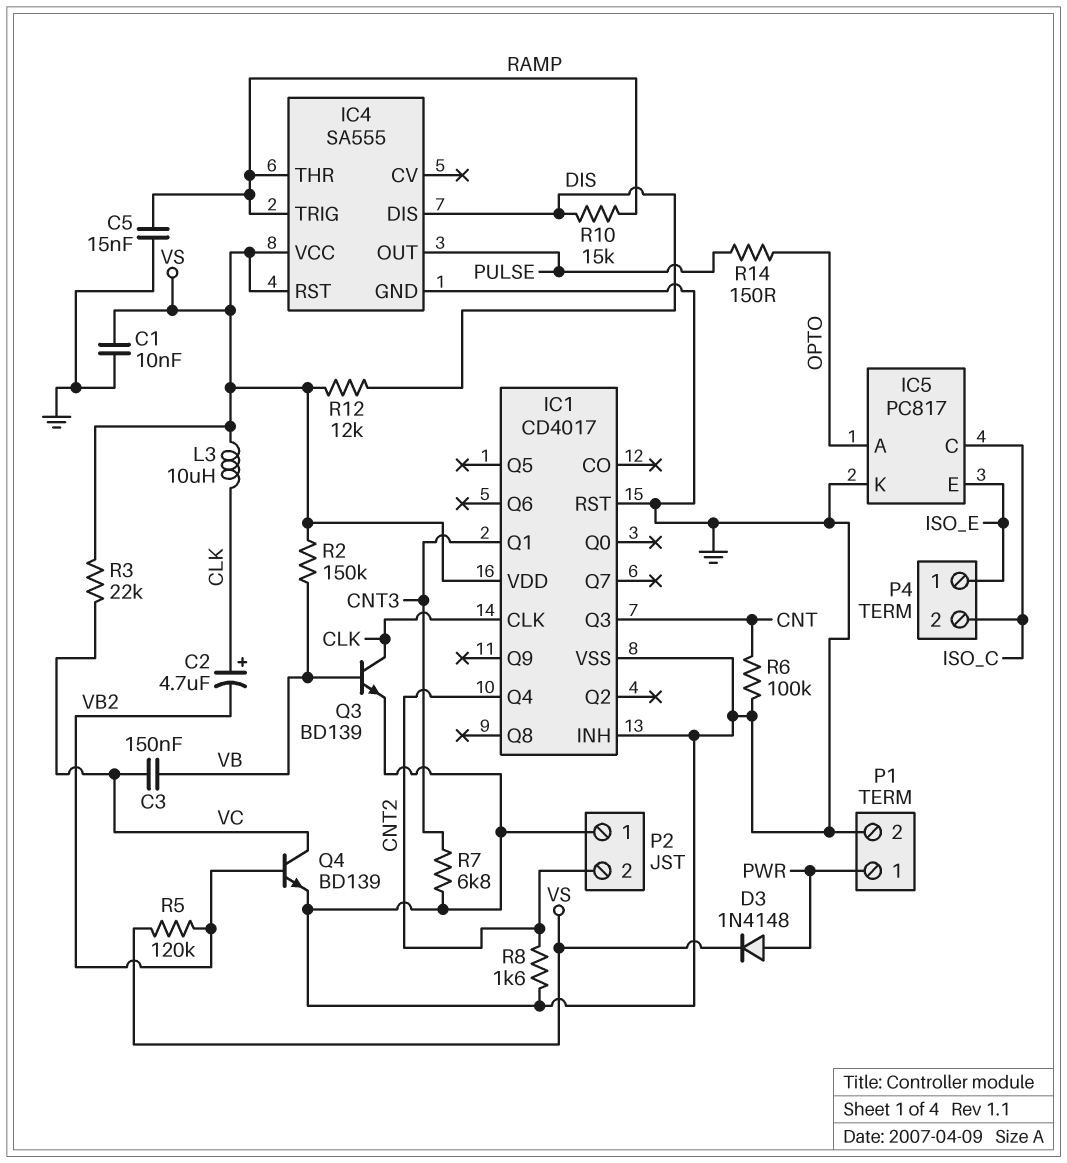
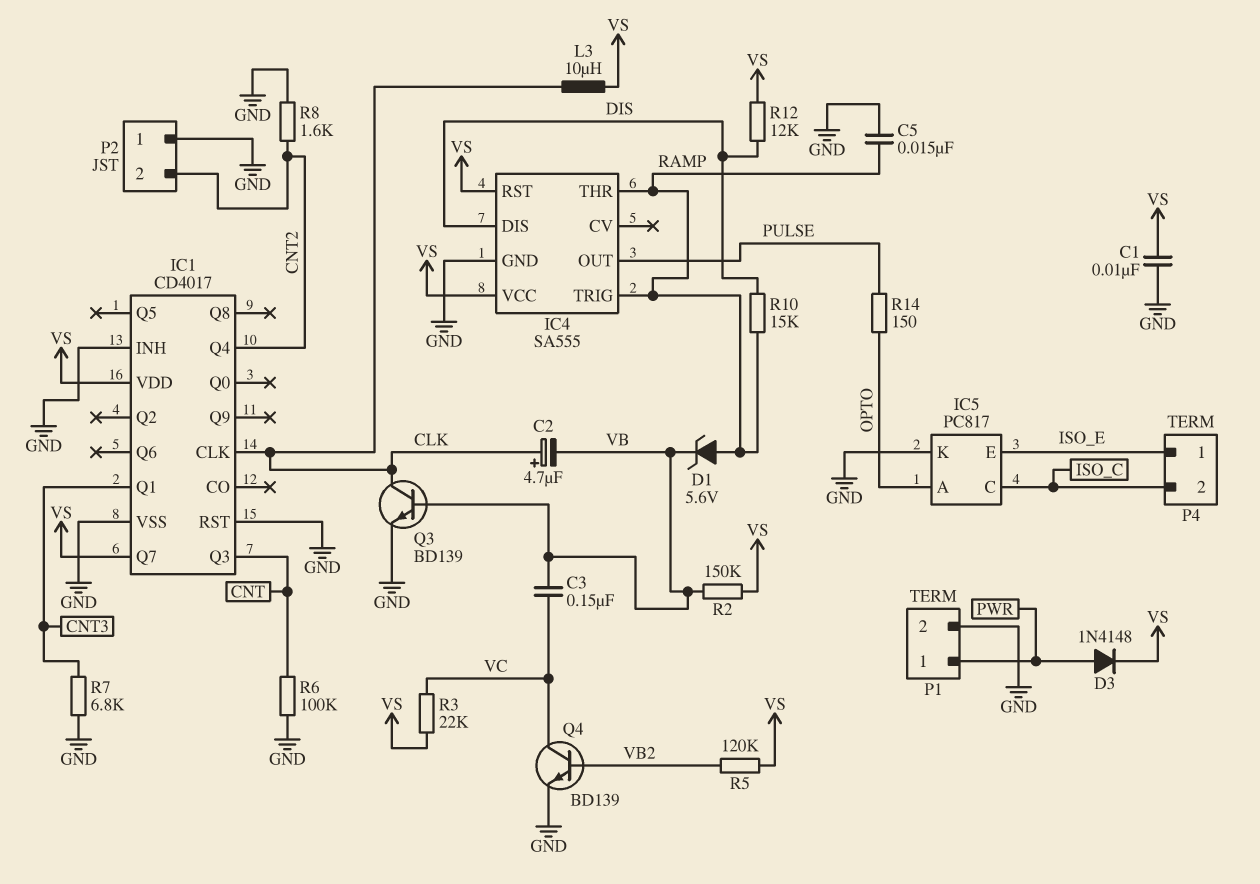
C2: 4.7uF (plus CLK, minus VB2) -> 4.7uF (plus CLK, minus VB)
D1: none -> zener 5.6V (A RAMP, K VB)
IC1 pin Q7: none -> VS

